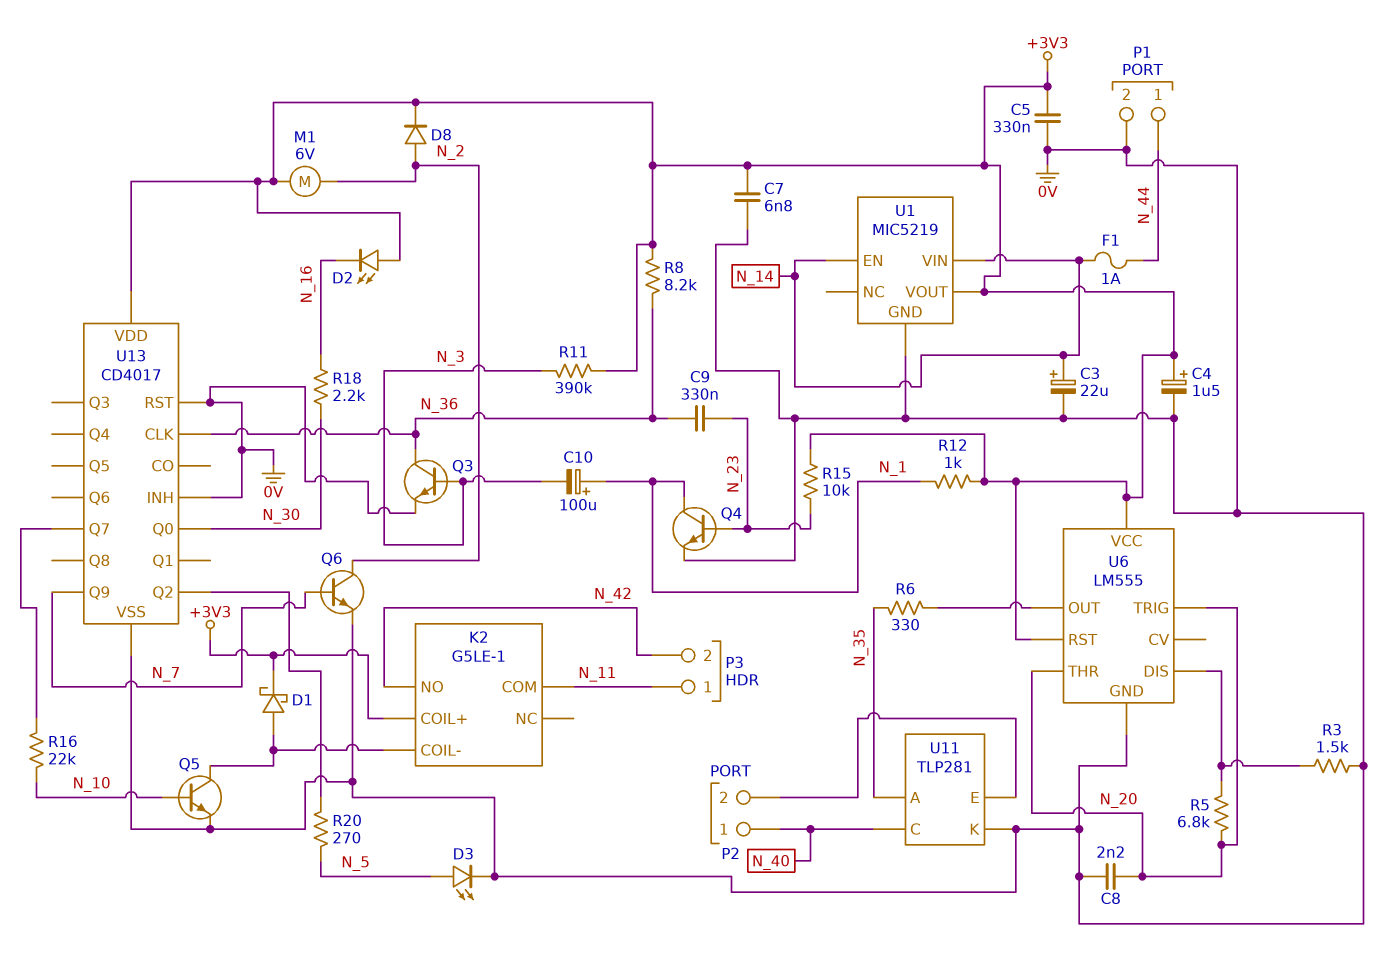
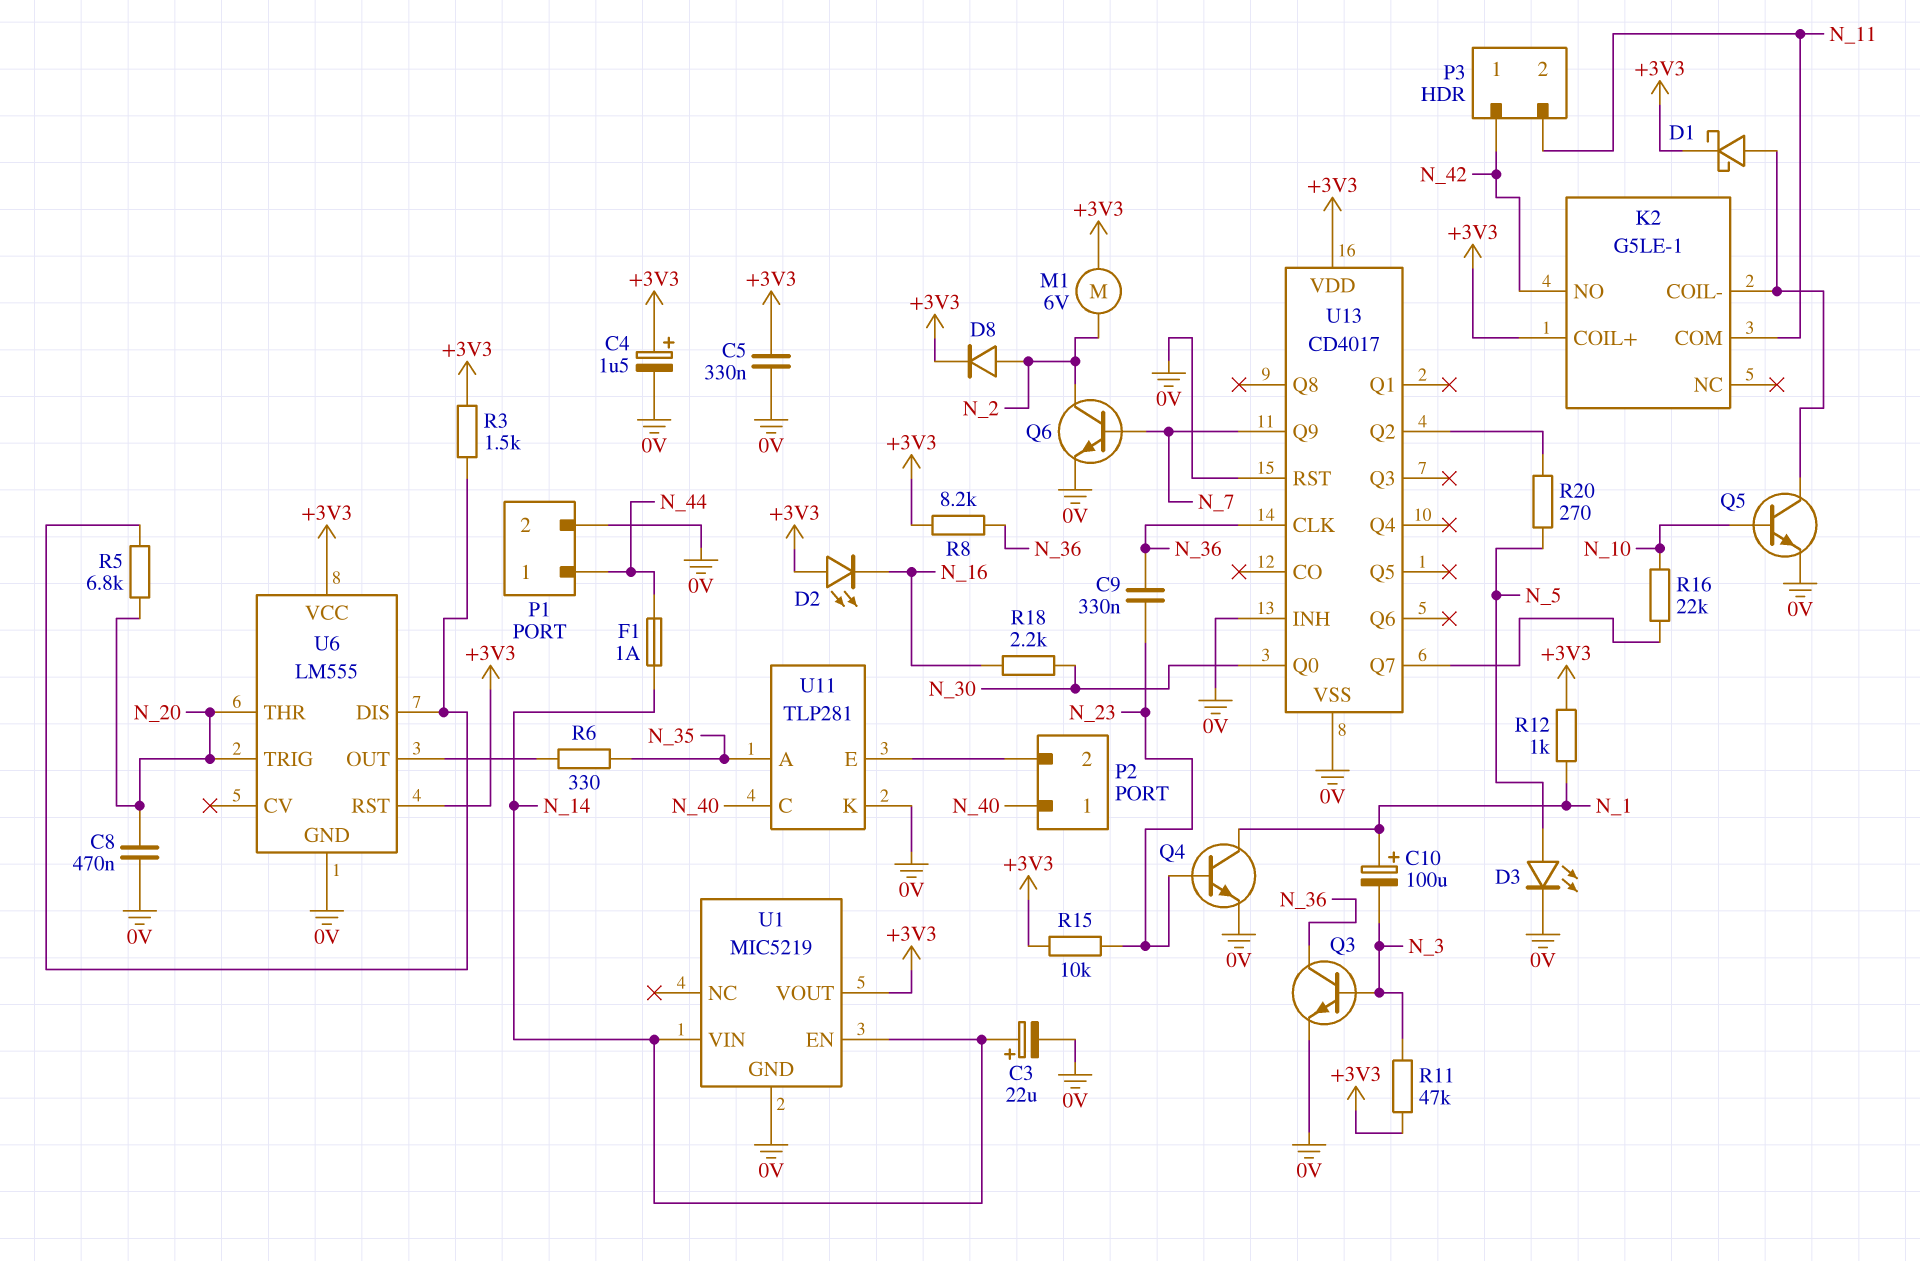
C7: 6.8nF (+3V3, 0V) -> none
C8: 2.2nF (0V, N_20) -> 470nF (0V, N_20)
P3 pin 1: N_11 -> N_42
P3 pin 2: N_42 -> N_11
R3: 1.5k (0V, U6/DIS) -> 1.5k (+3V3, U6/DIS)
R11: 390k (+3V3, N_3) -> 47k (+3V3, N_3)

